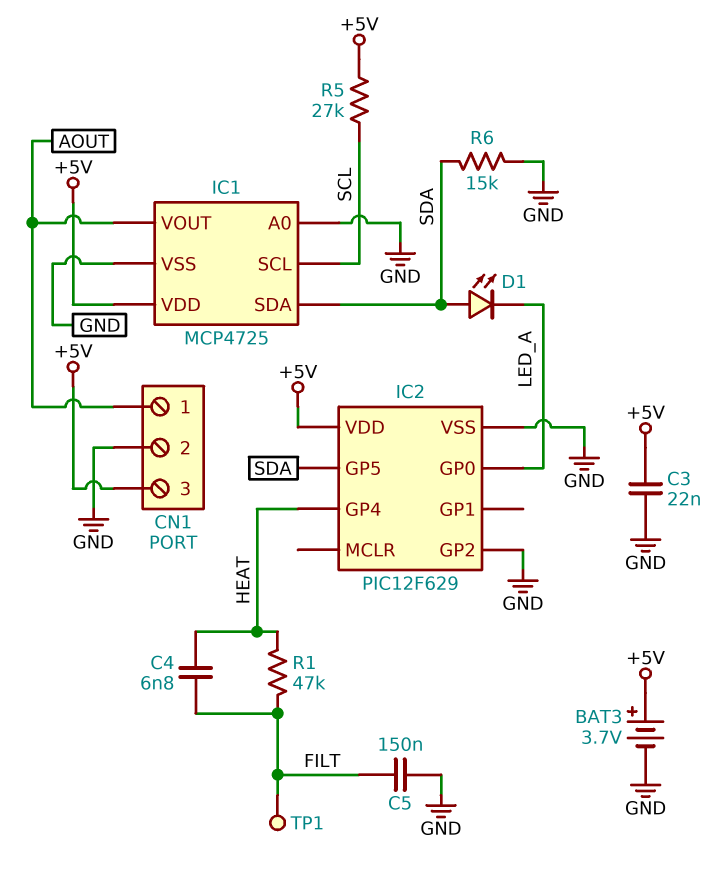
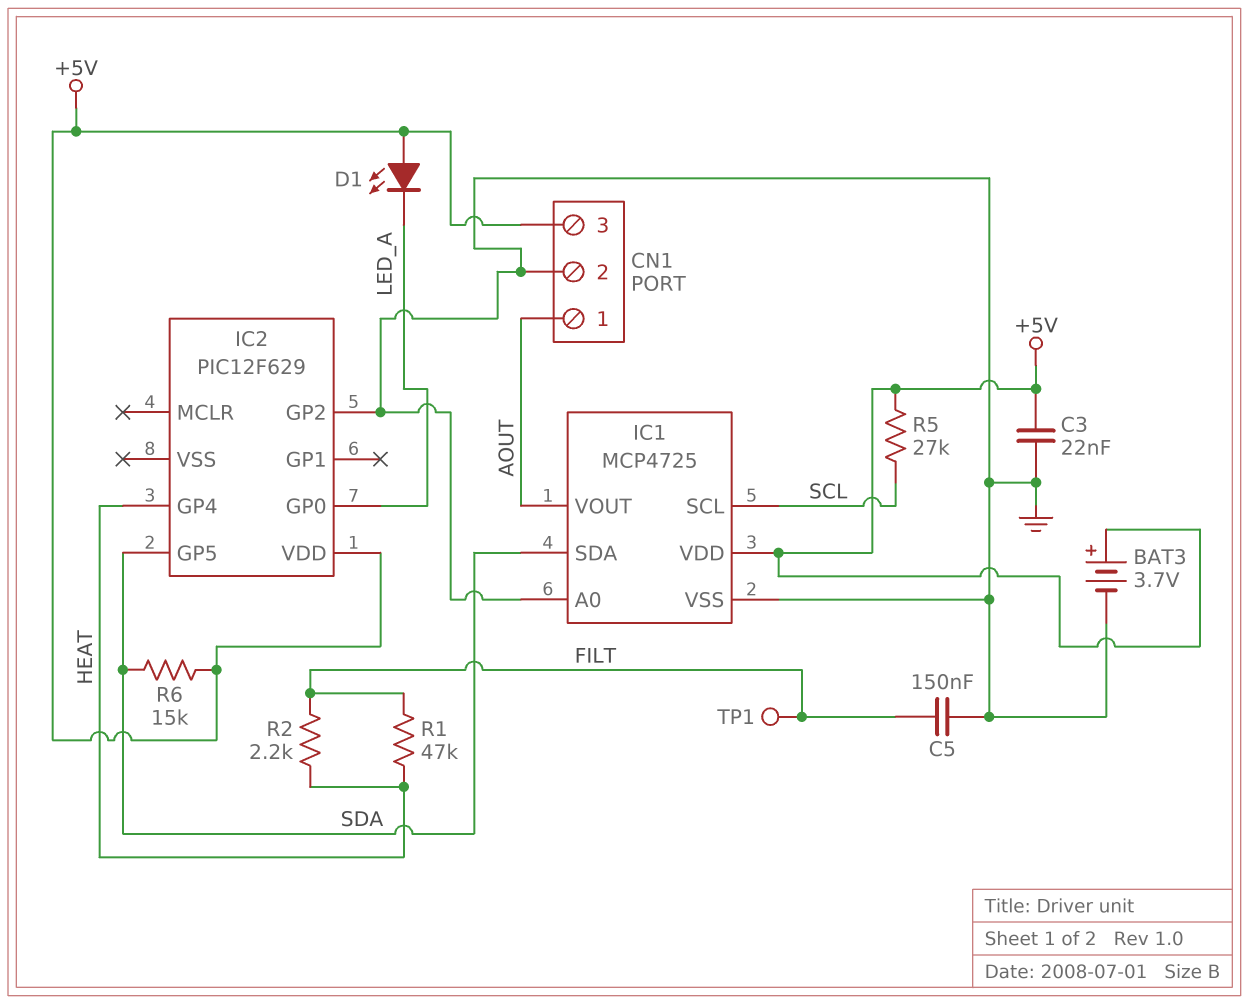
C4: 6.8nF (FILT, HEAT) -> none
D1: LED (A SDA, K LED_A) -> LED (A +5V, K LED_A)
IC2 pin VSS: GND -> none
R2: none -> 2.2k (FILT, HEAT)
R6: 15k (GND, SDA) -> 15k (+5V, SDA)

